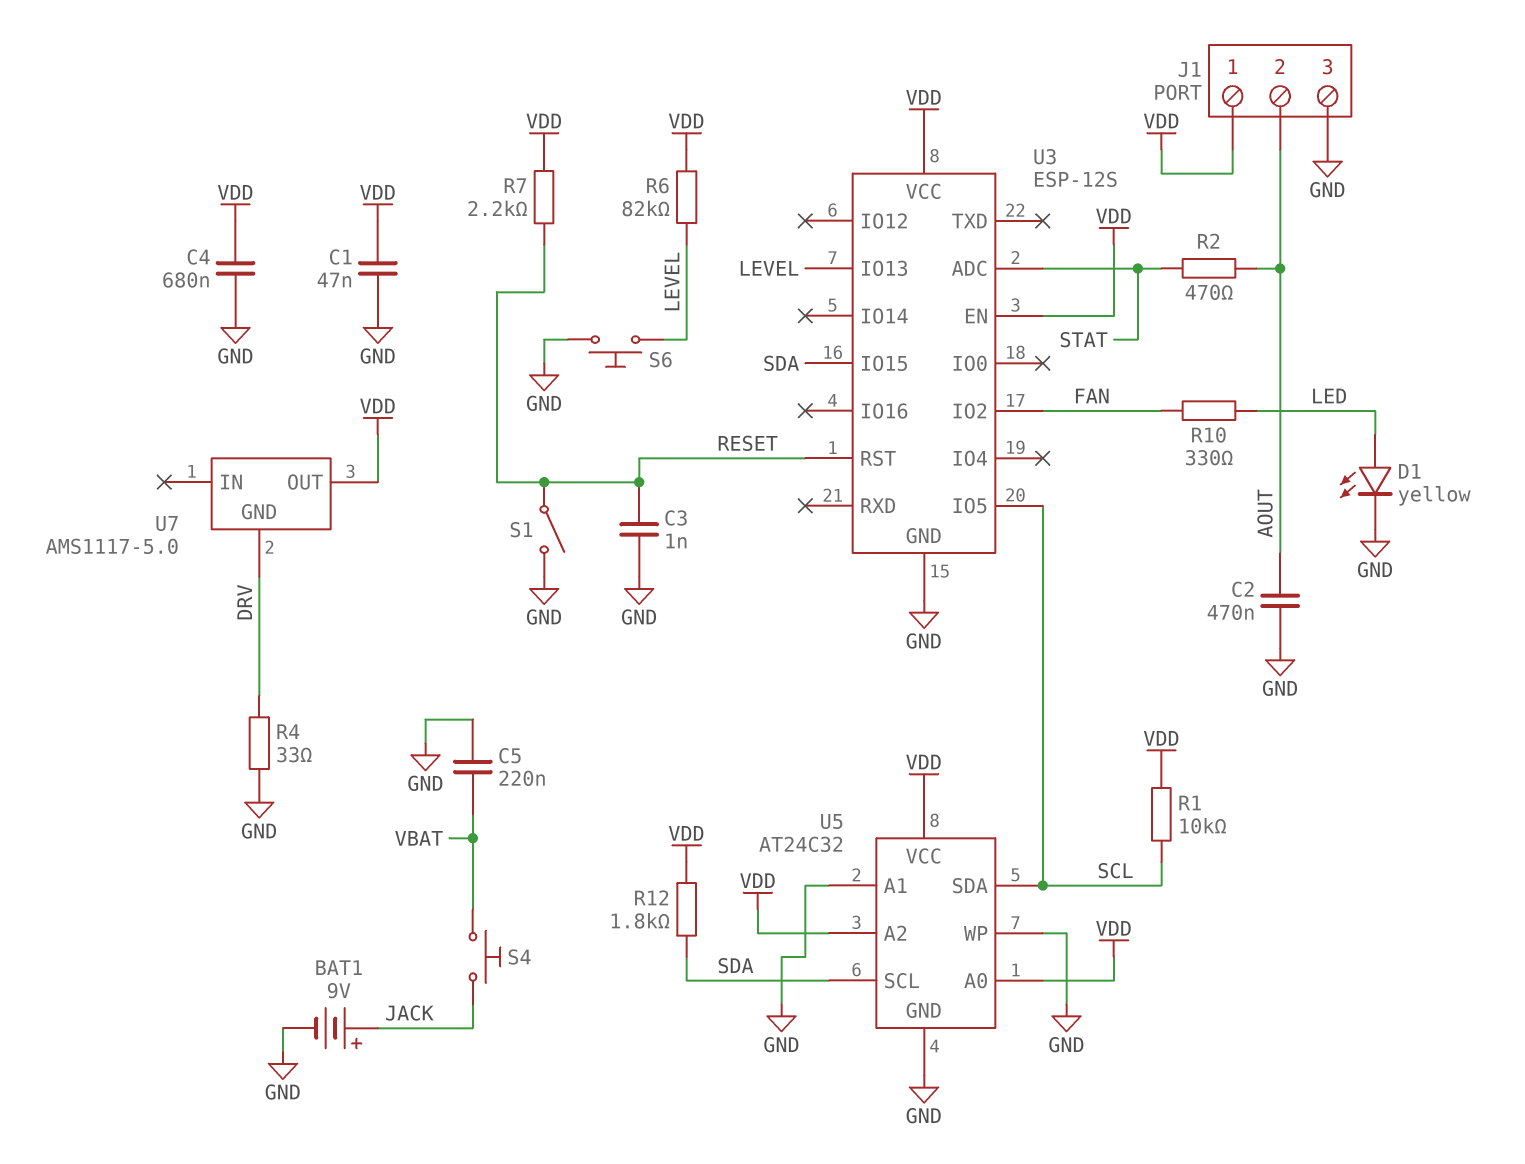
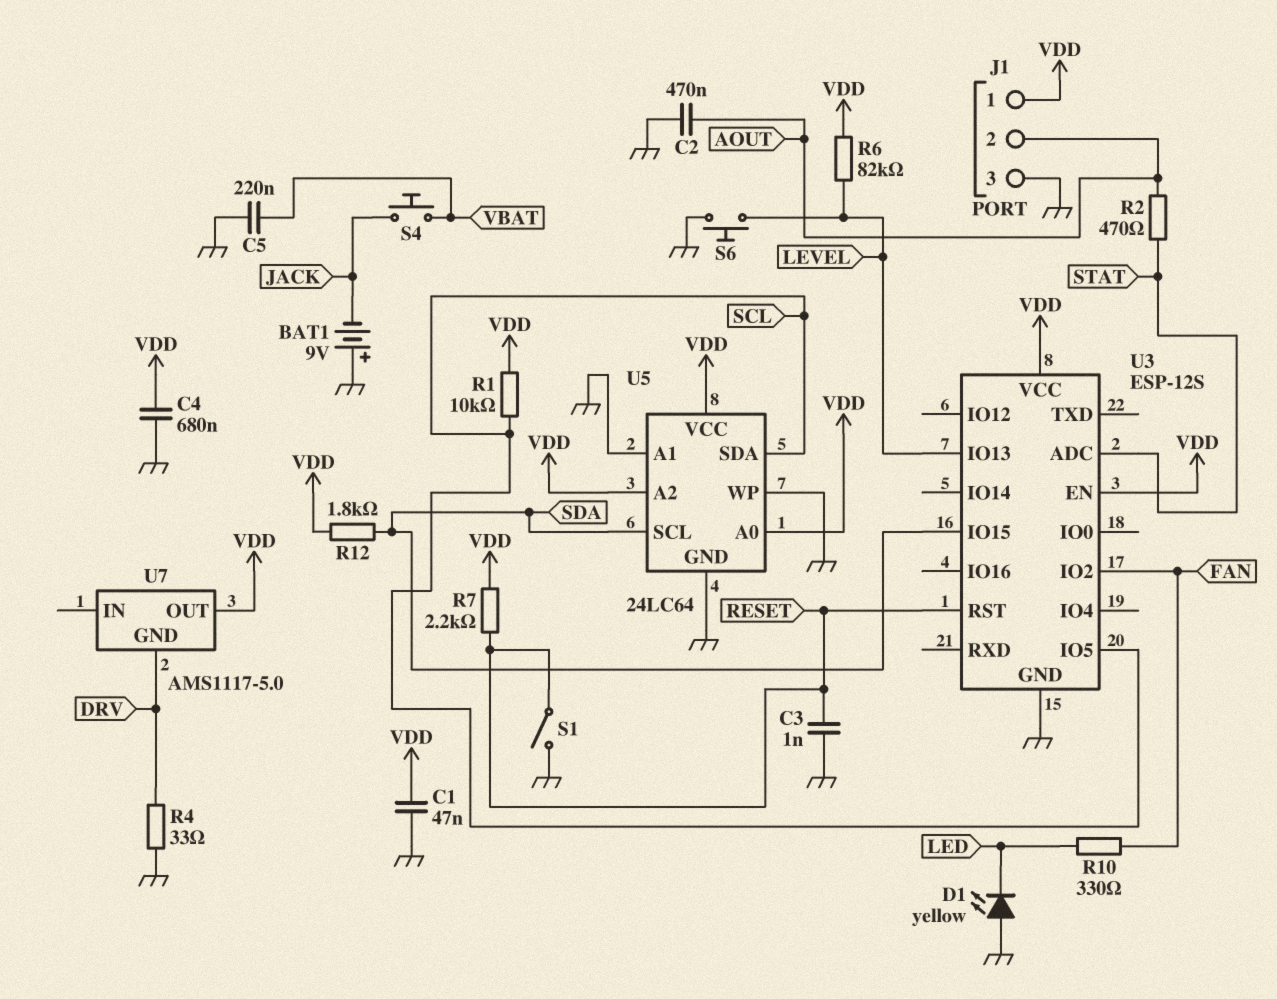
BAT1: 9V (plus JACK, minus GND) -> 9V (plus GND, minus JACK)
D1: LED yellow (A LED, K GND) -> LED yellow (A GND, K LED)
U5: AT24C32 -> 24LC64

